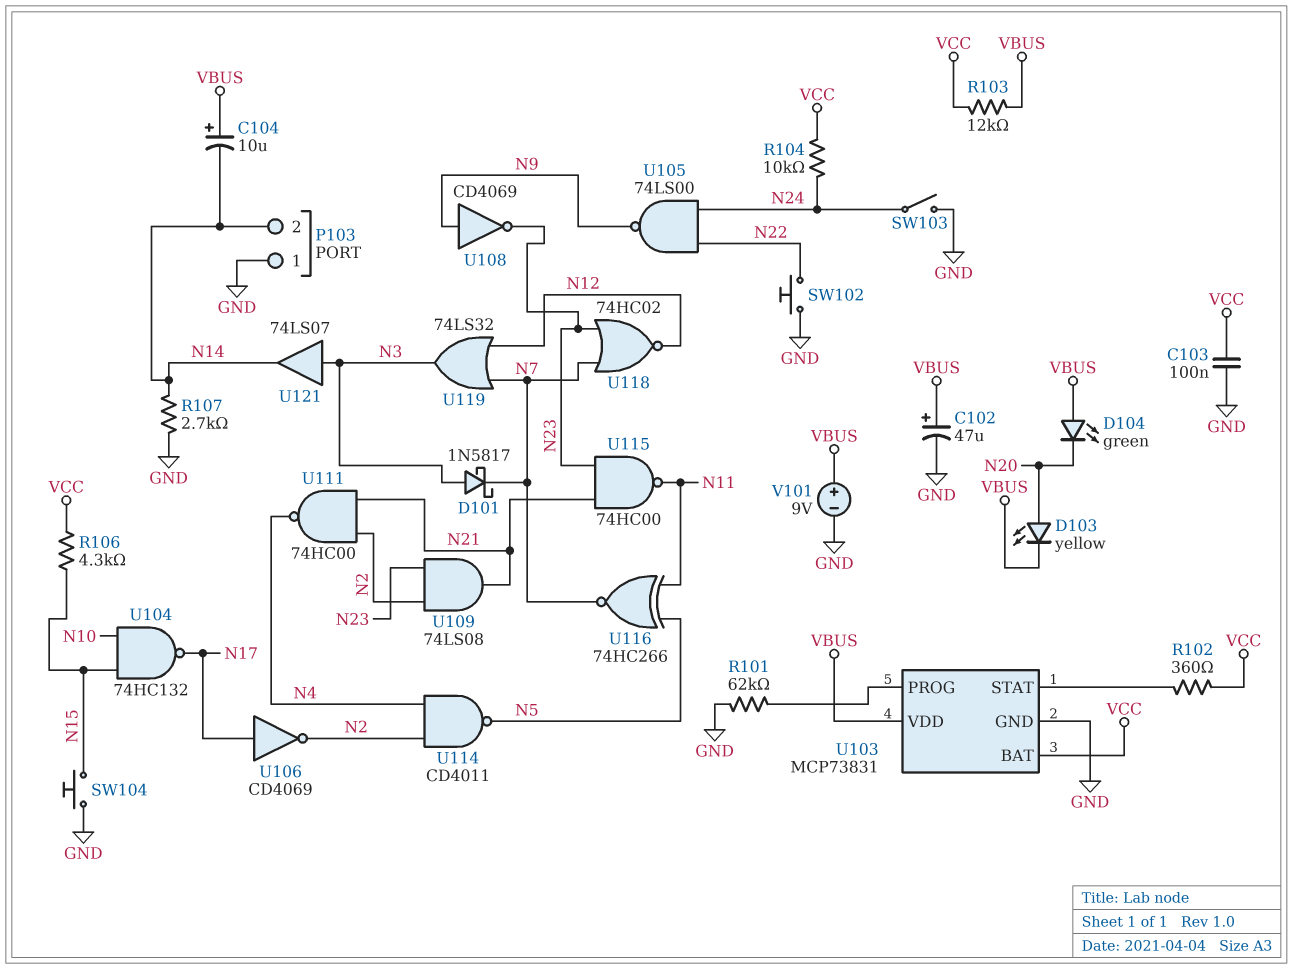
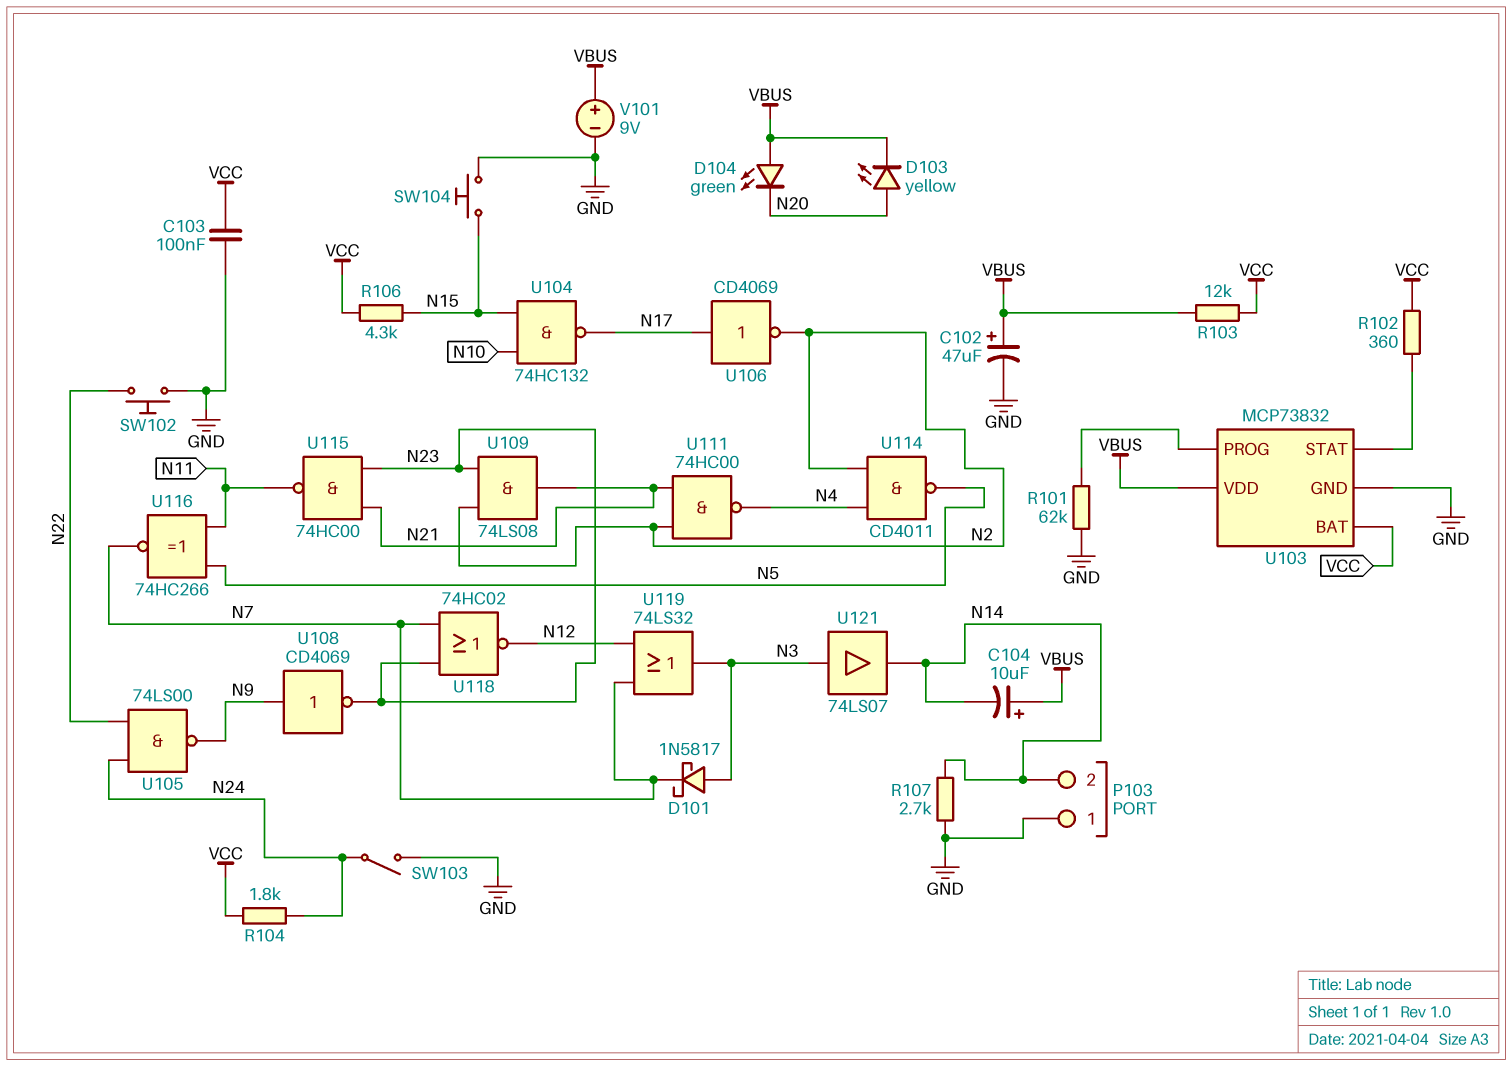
R104: 10k (N24, VCC) -> 1.8k (N24, VCC)
U103: MCP73831 -> MCP73832

